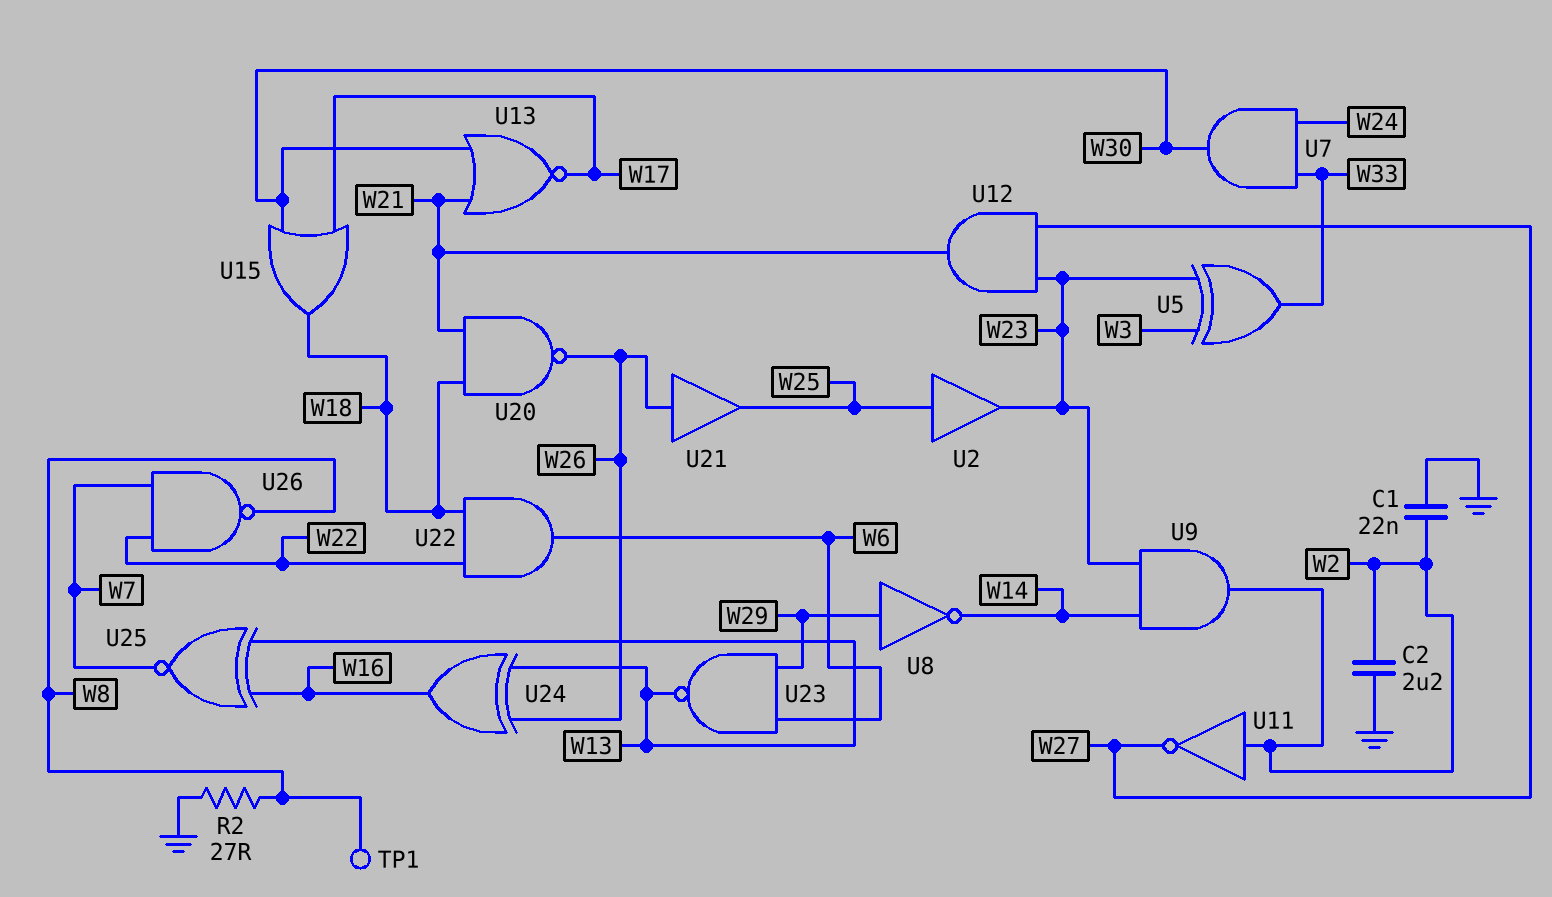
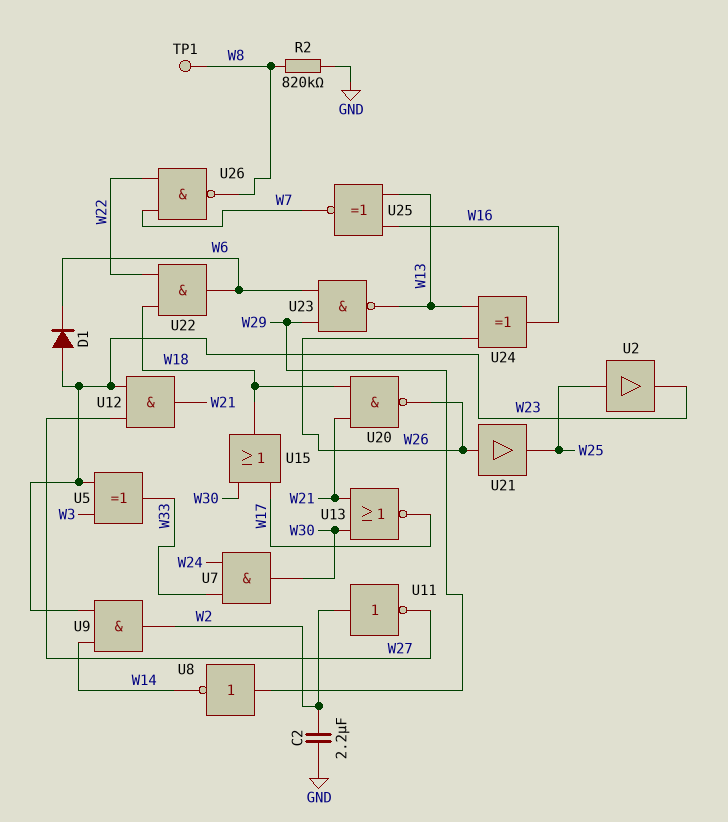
C1: 22nF (GND, W2) -> none
D1: none -> diode (A W23, K W6)
R2: 27 (GND, W8) -> 820k (GND, W8)

